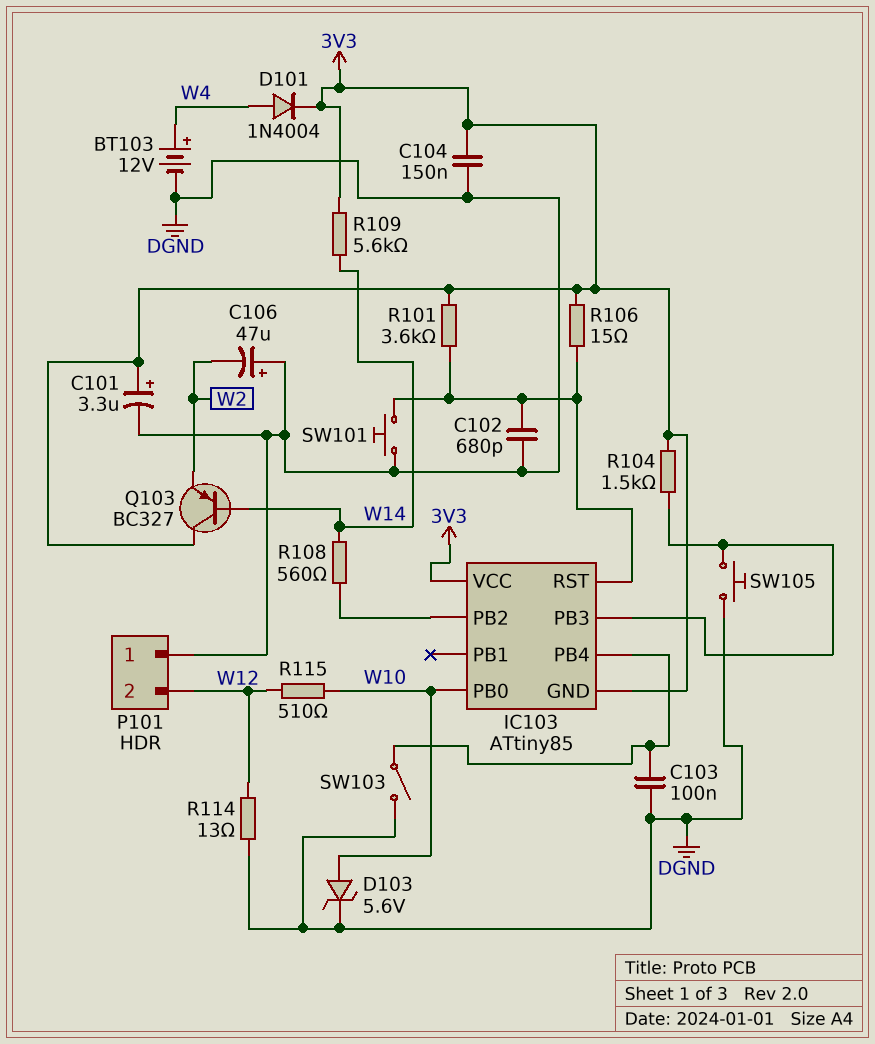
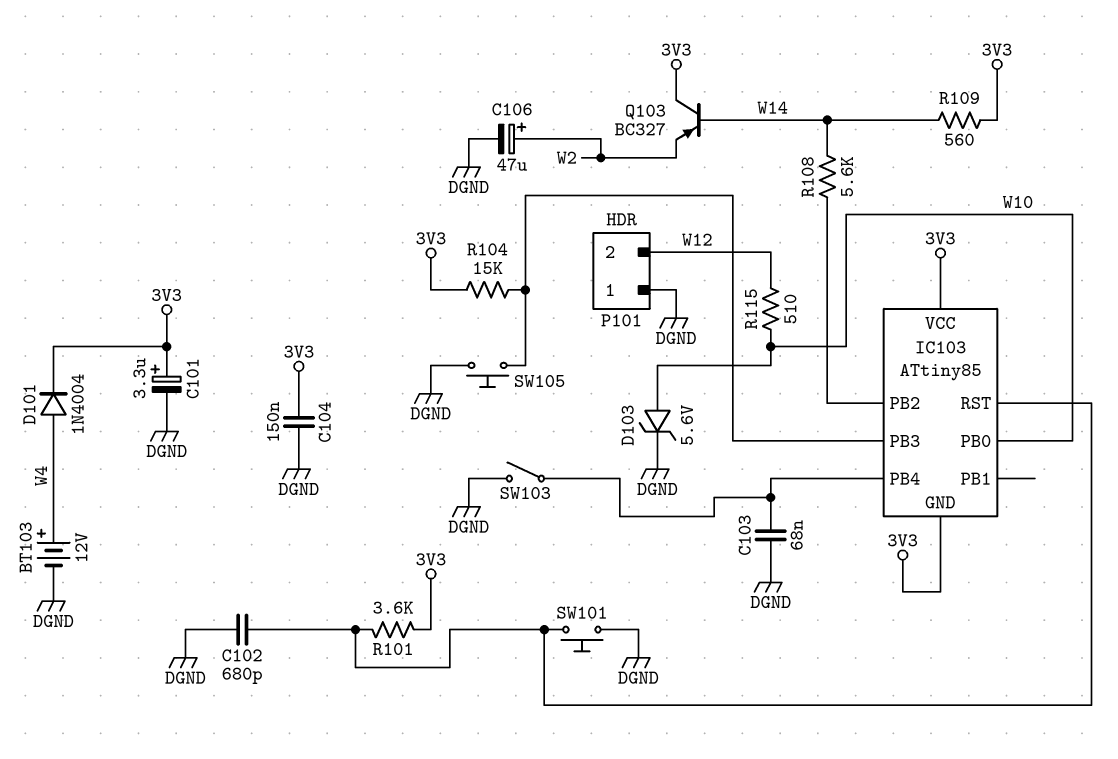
C103: 100nF (DGND, IC103/PB4) -> 68nF (DGND, IC103/PB4)
C106: 47uF (plus DGND, minus W2) -> 47uF (plus W2, minus DGND)
R104: 1.5k (3V3, IC103/PB3) -> 15k (3V3, IC103/PB3)
R106: 15 (3V3, IC103/RST) -> none
R108: 560 (IC103/PB2, W14) -> 5.6k (IC103/PB2, W14)
R109: 5.6k (3V3, W14) -> 560 (3V3, W14)
R114: 13 (DGND, W12) -> none

